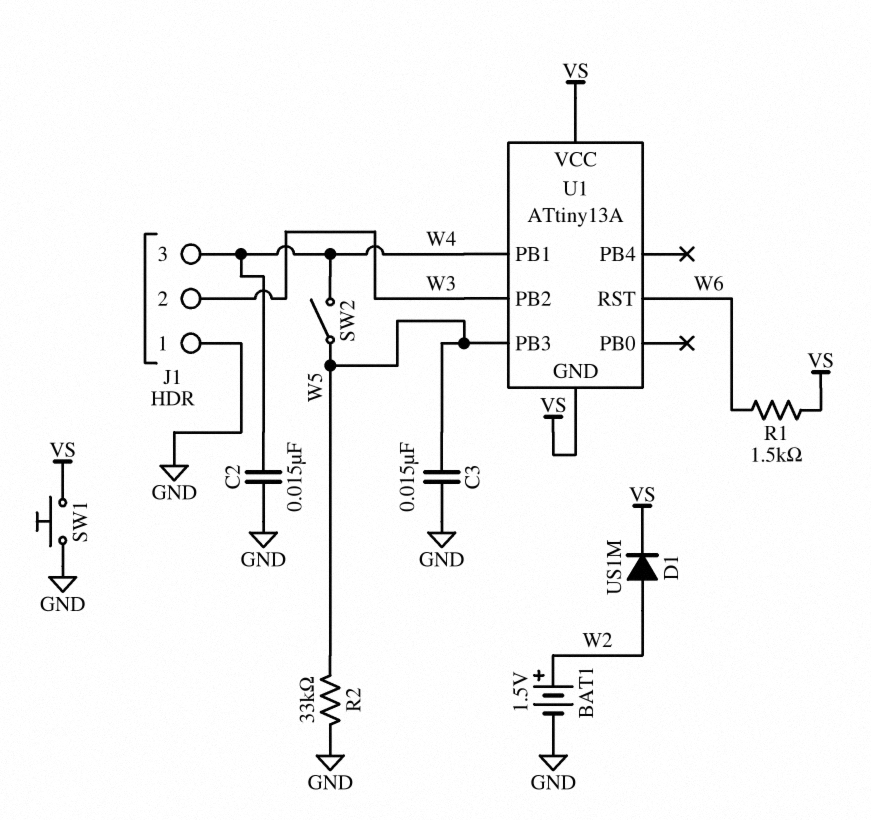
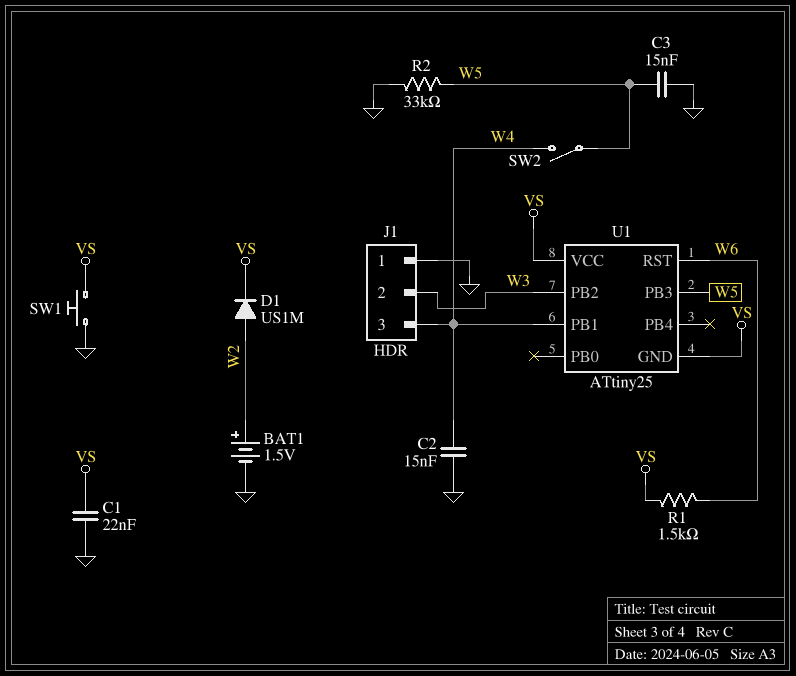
C1: none -> 22nF (GND, VS)
U1: ATtiny13A -> ATtiny25

